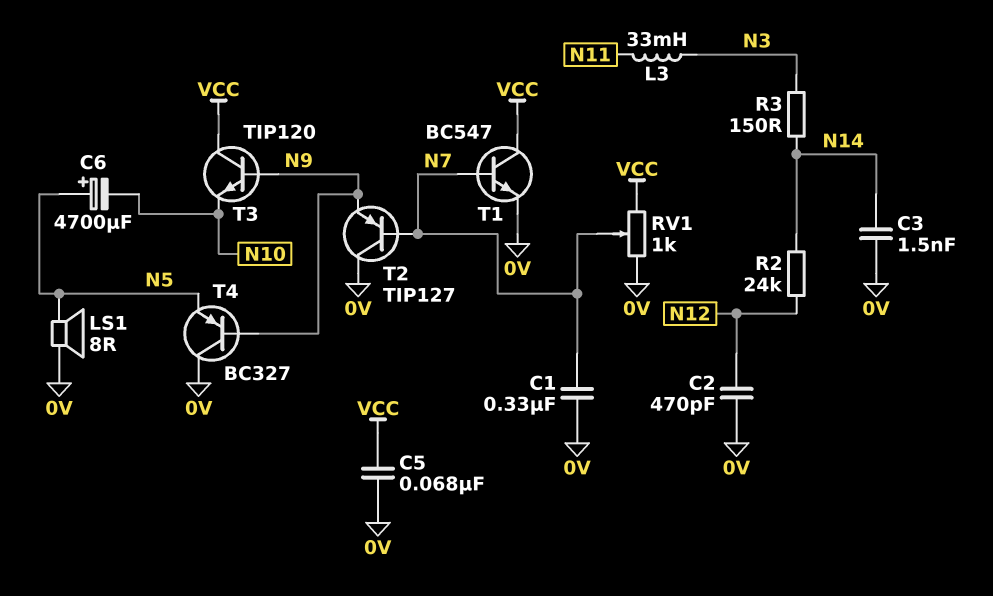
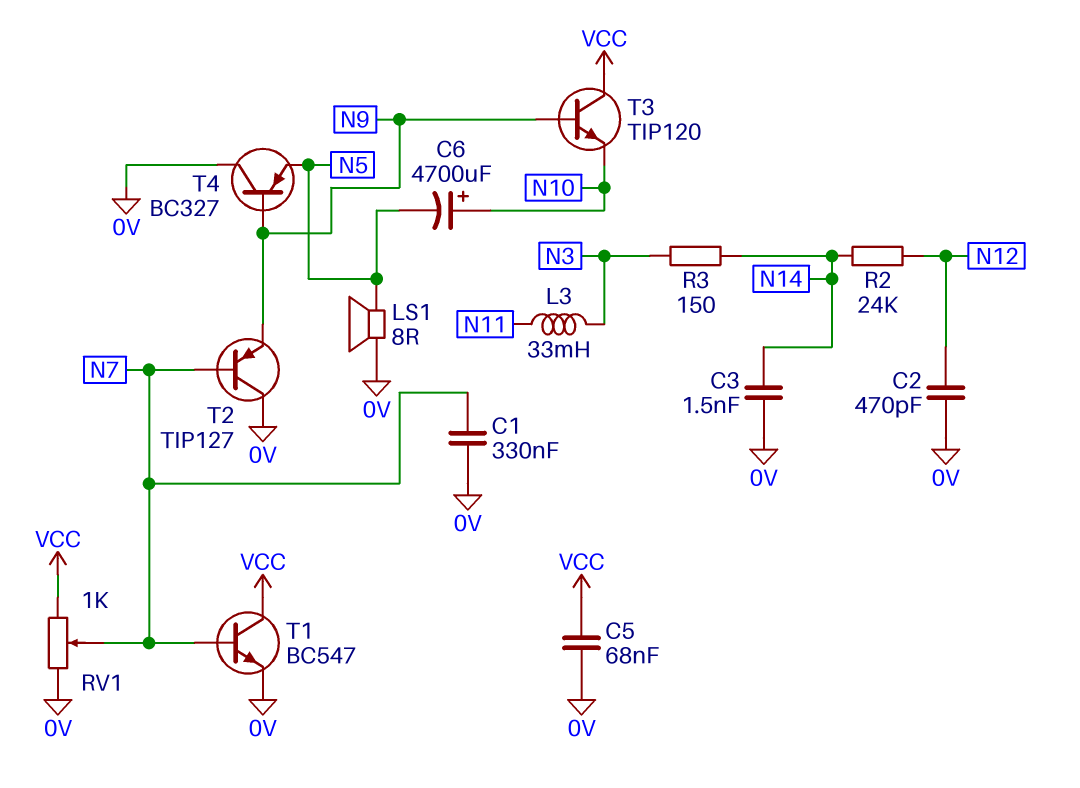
C6: 4700uF (plus N5, minus N10) -> 4700uF (plus N10, minus N5)

